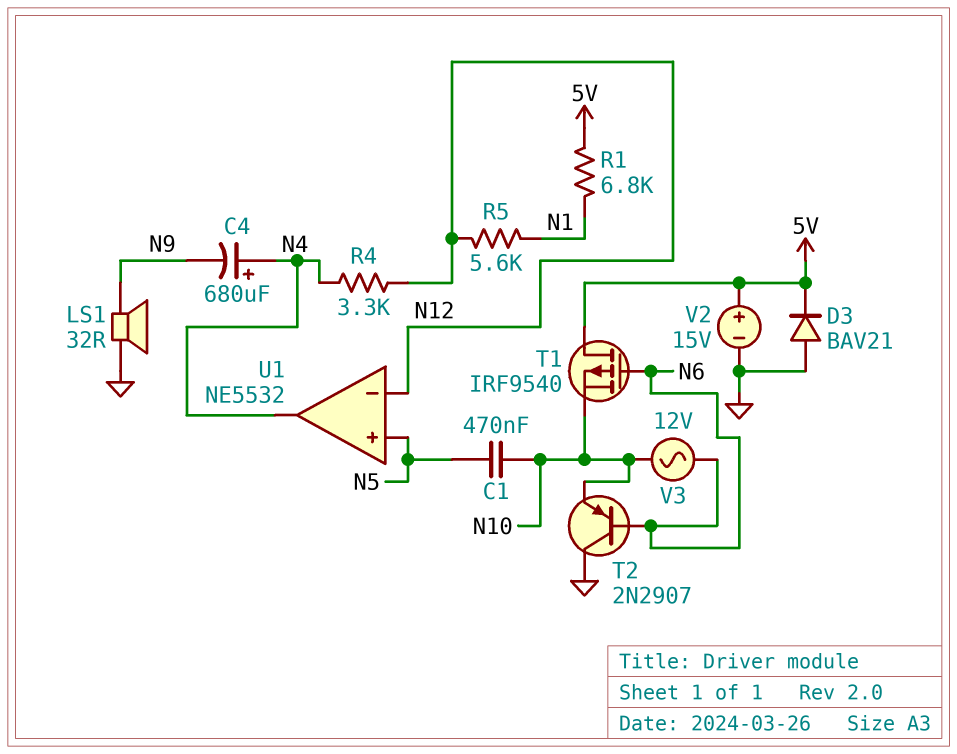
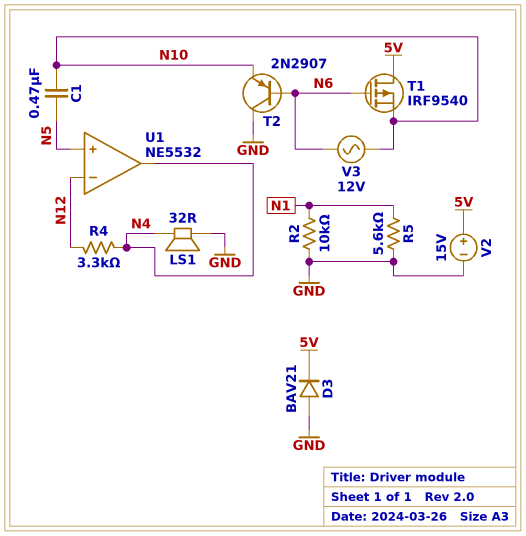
C4: 680uF (plus N4, minus N9) -> none
LS1: speaker 32R (GND, N9) -> speaker 32R (GND, N4)
R1: 6.8k (5V, N1) -> none
R2: none -> 10k (GND, N1)
R5: 5.6k (N1, N12) -> 5.6k (GND, N1)

